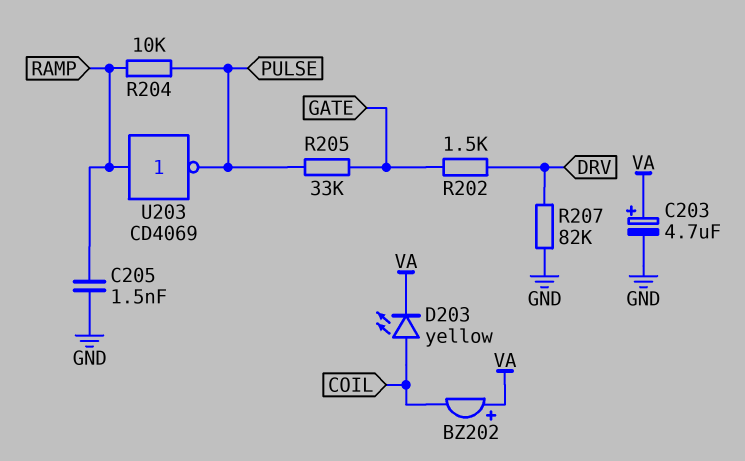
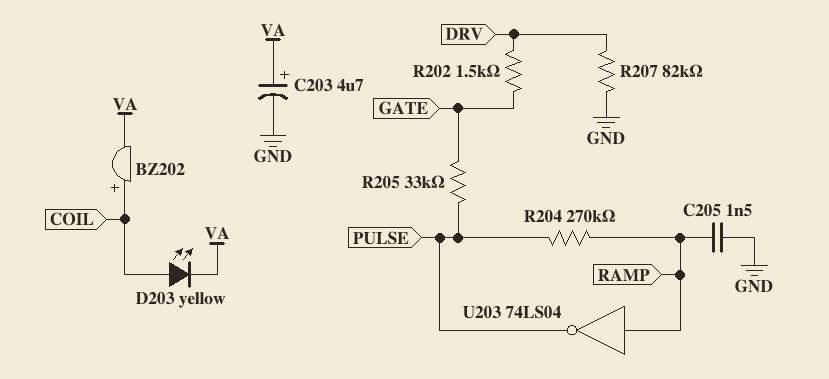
BZ202: buzzer (plus VA, minus COIL) -> buzzer (plus COIL, minus VA)
R204: 10k (PULSE, RAMP) -> 270k (PULSE, RAMP)
U203: NOT CD4069 (in RAMP, out PULSE) -> NOT 74LS04 (in RAMP, out PULSE)

